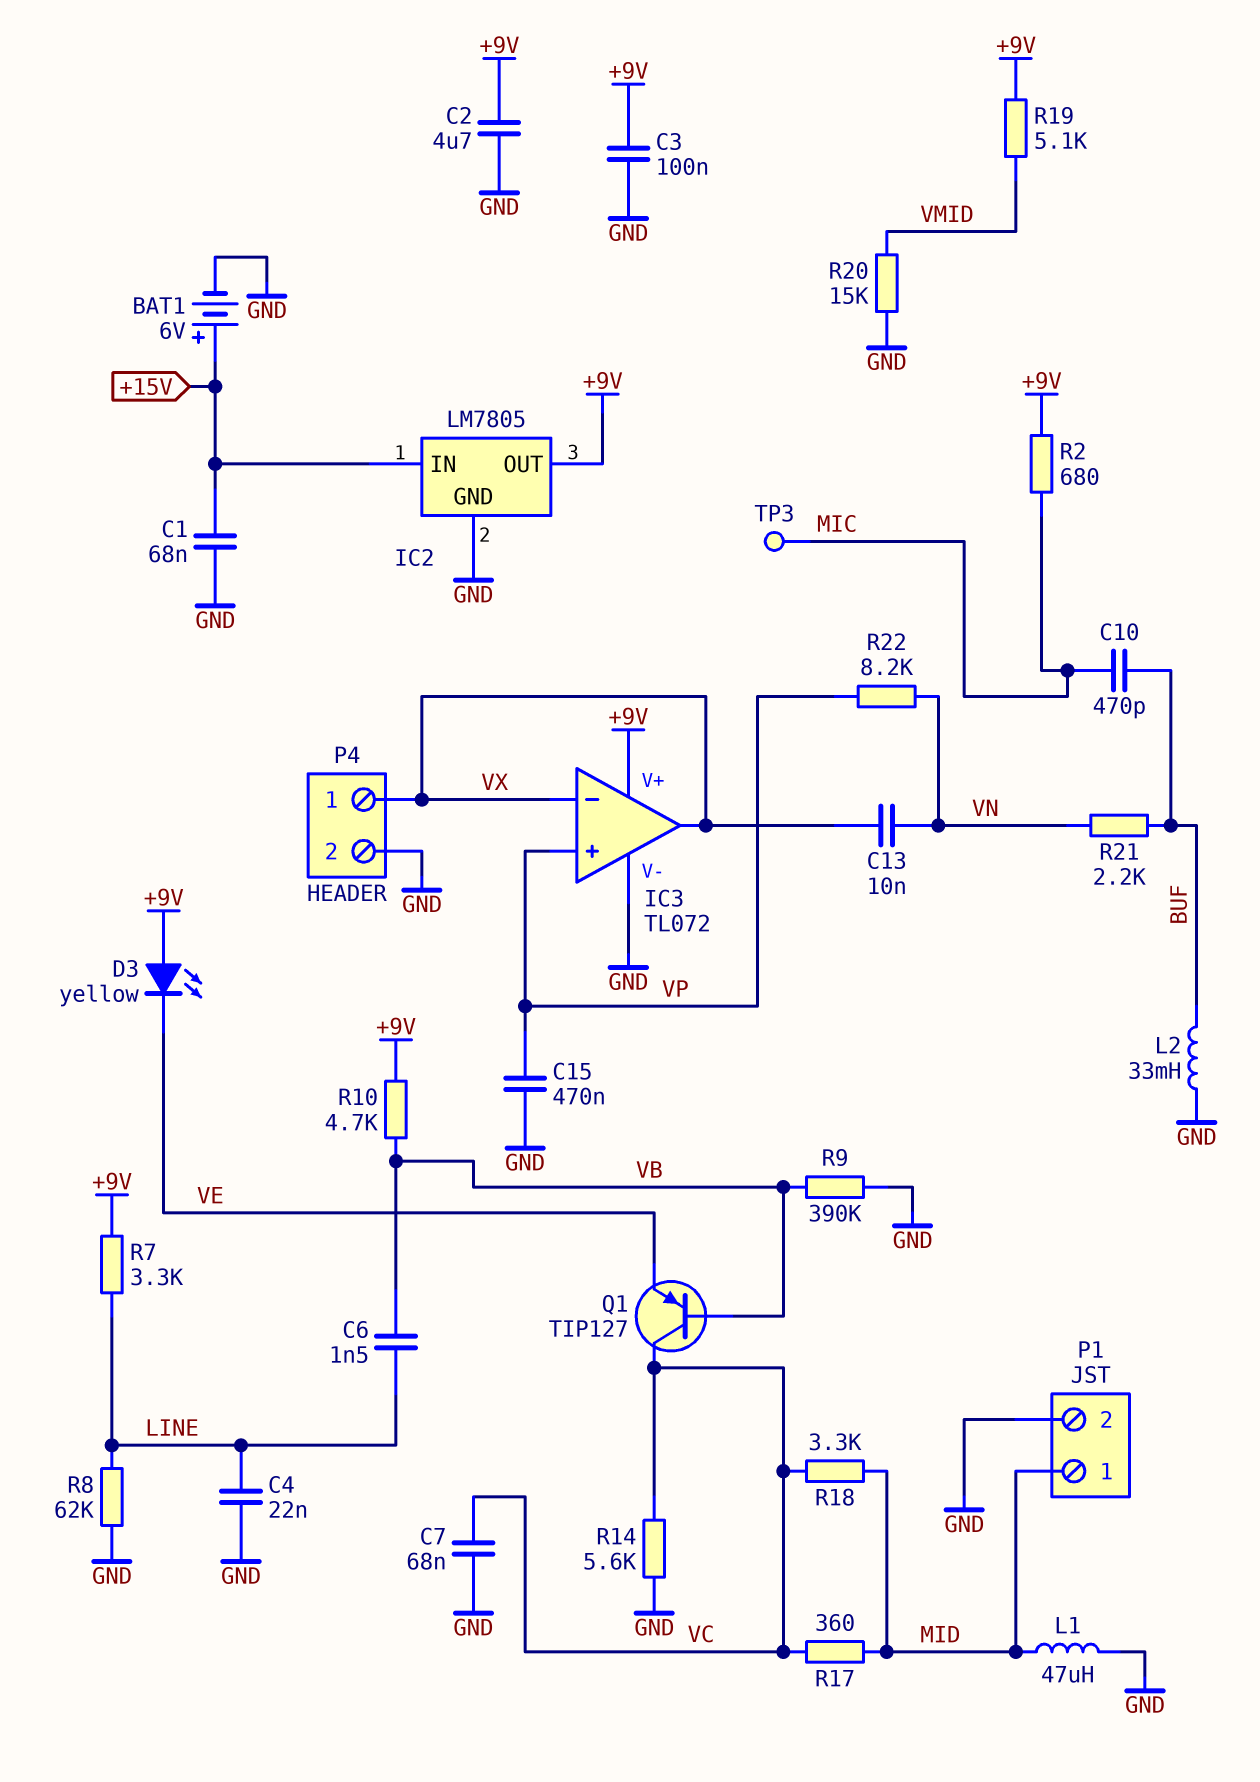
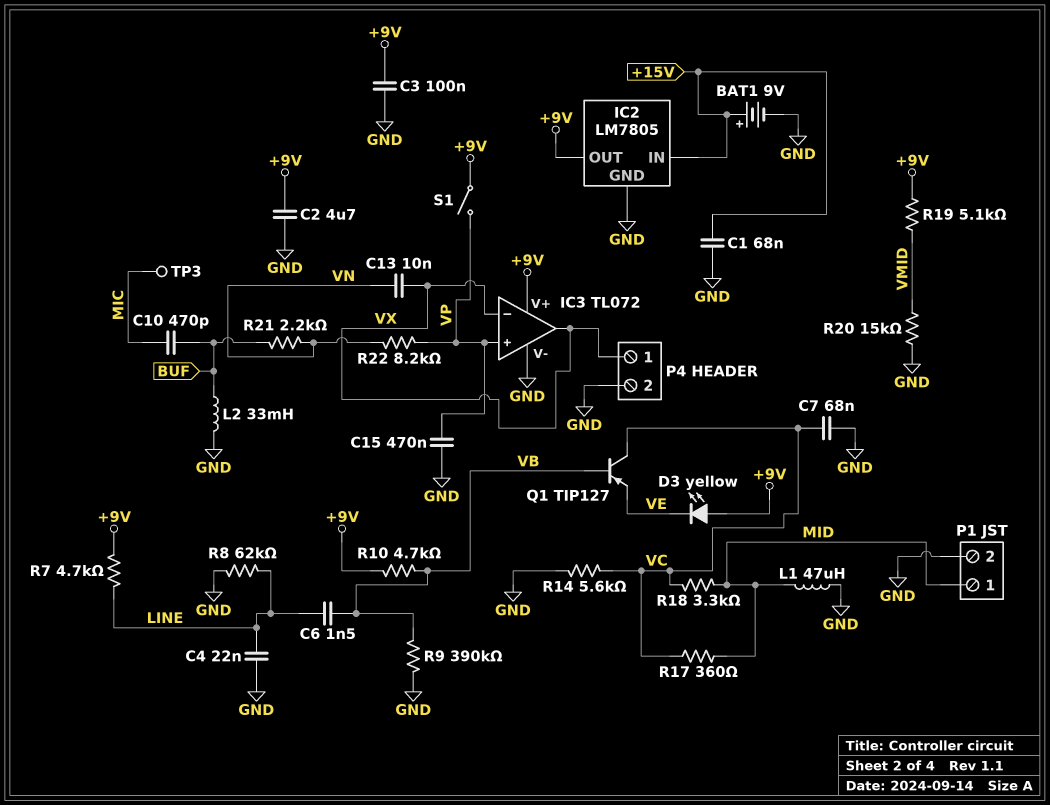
BAT1: 6V (plus +15V, minus GND) -> 9V (plus +15V, minus GND)
R2: 680 (+9V, MIC) -> none
R7: 3.3k (+9V, LINE) -> 4.7k (+9V, LINE)
S1: none -> switch (+9V, VP)

